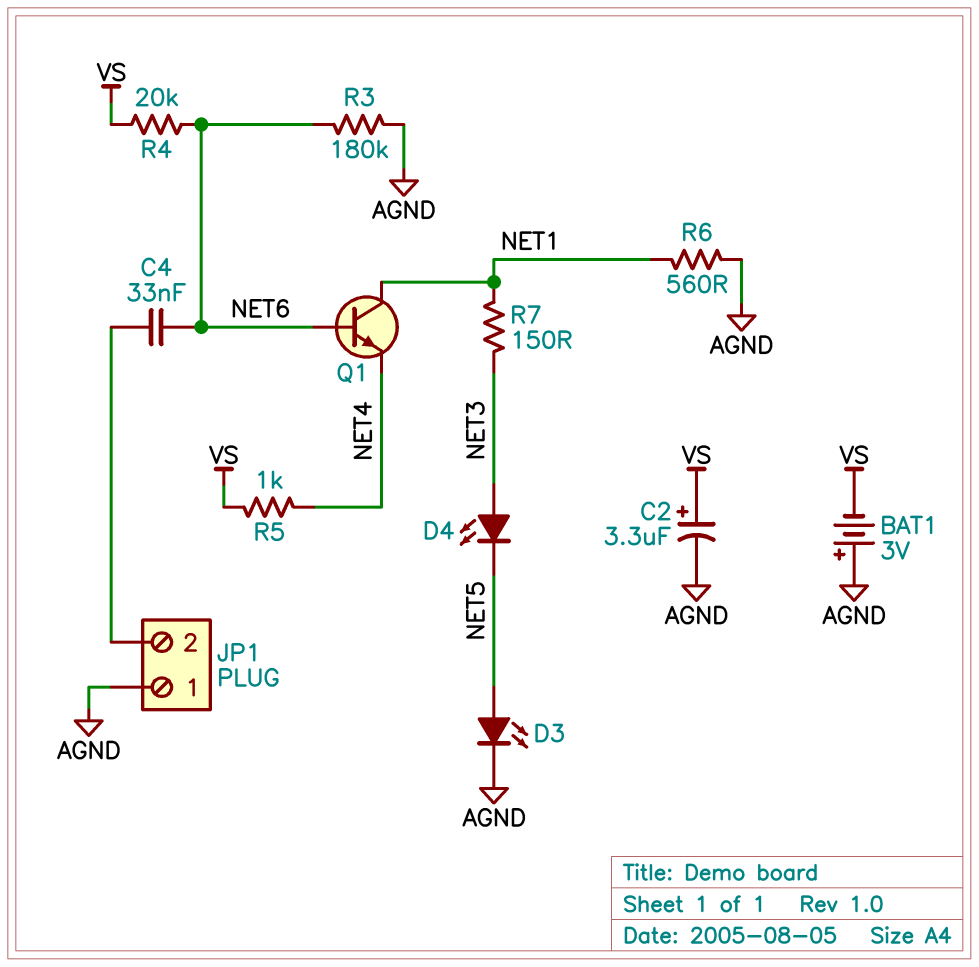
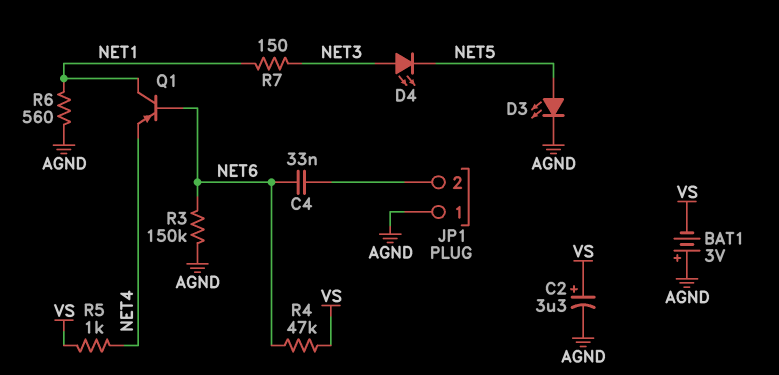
Q1: NPN (B NET6, C NET1, E NET4) -> PNP (B NET6, C NET1, E NET4)
R3: 180k (AGND, NET6) -> 150k (AGND, NET6)
R4: 20k (NET6, VS) -> 47k (NET6, VS)

